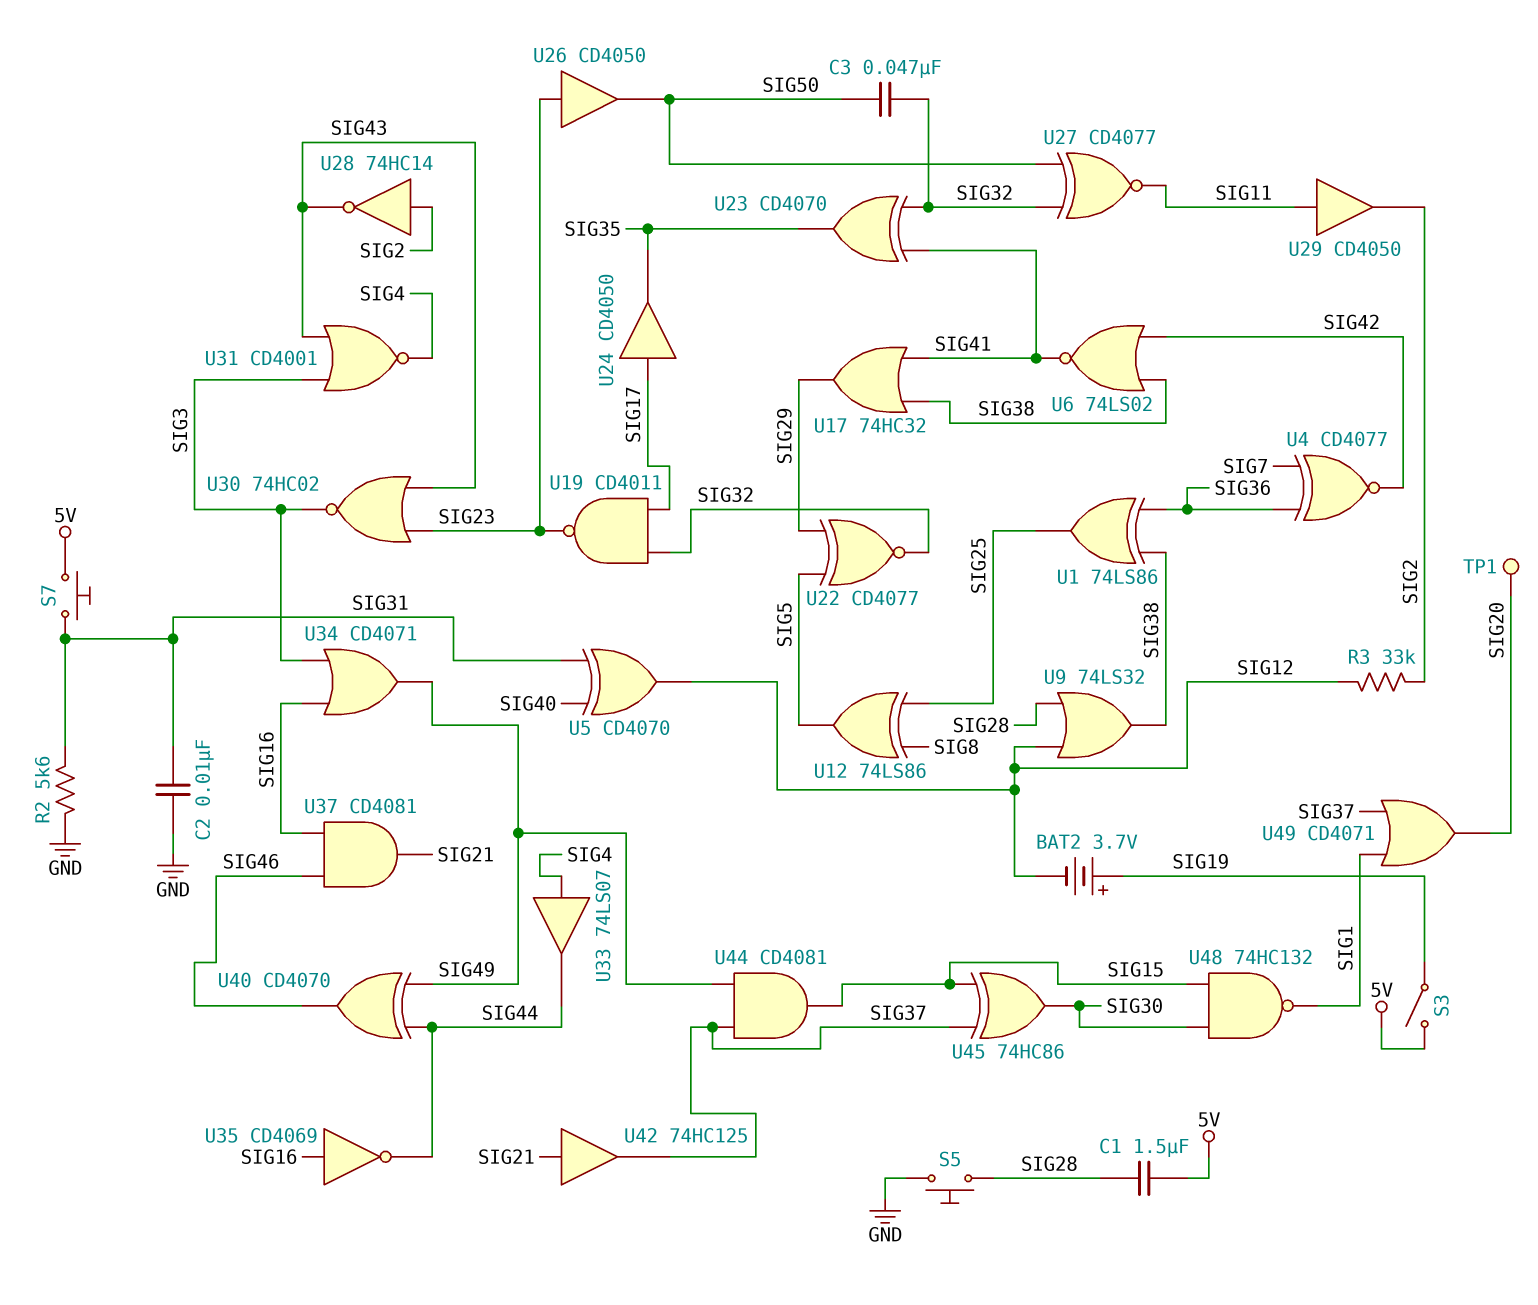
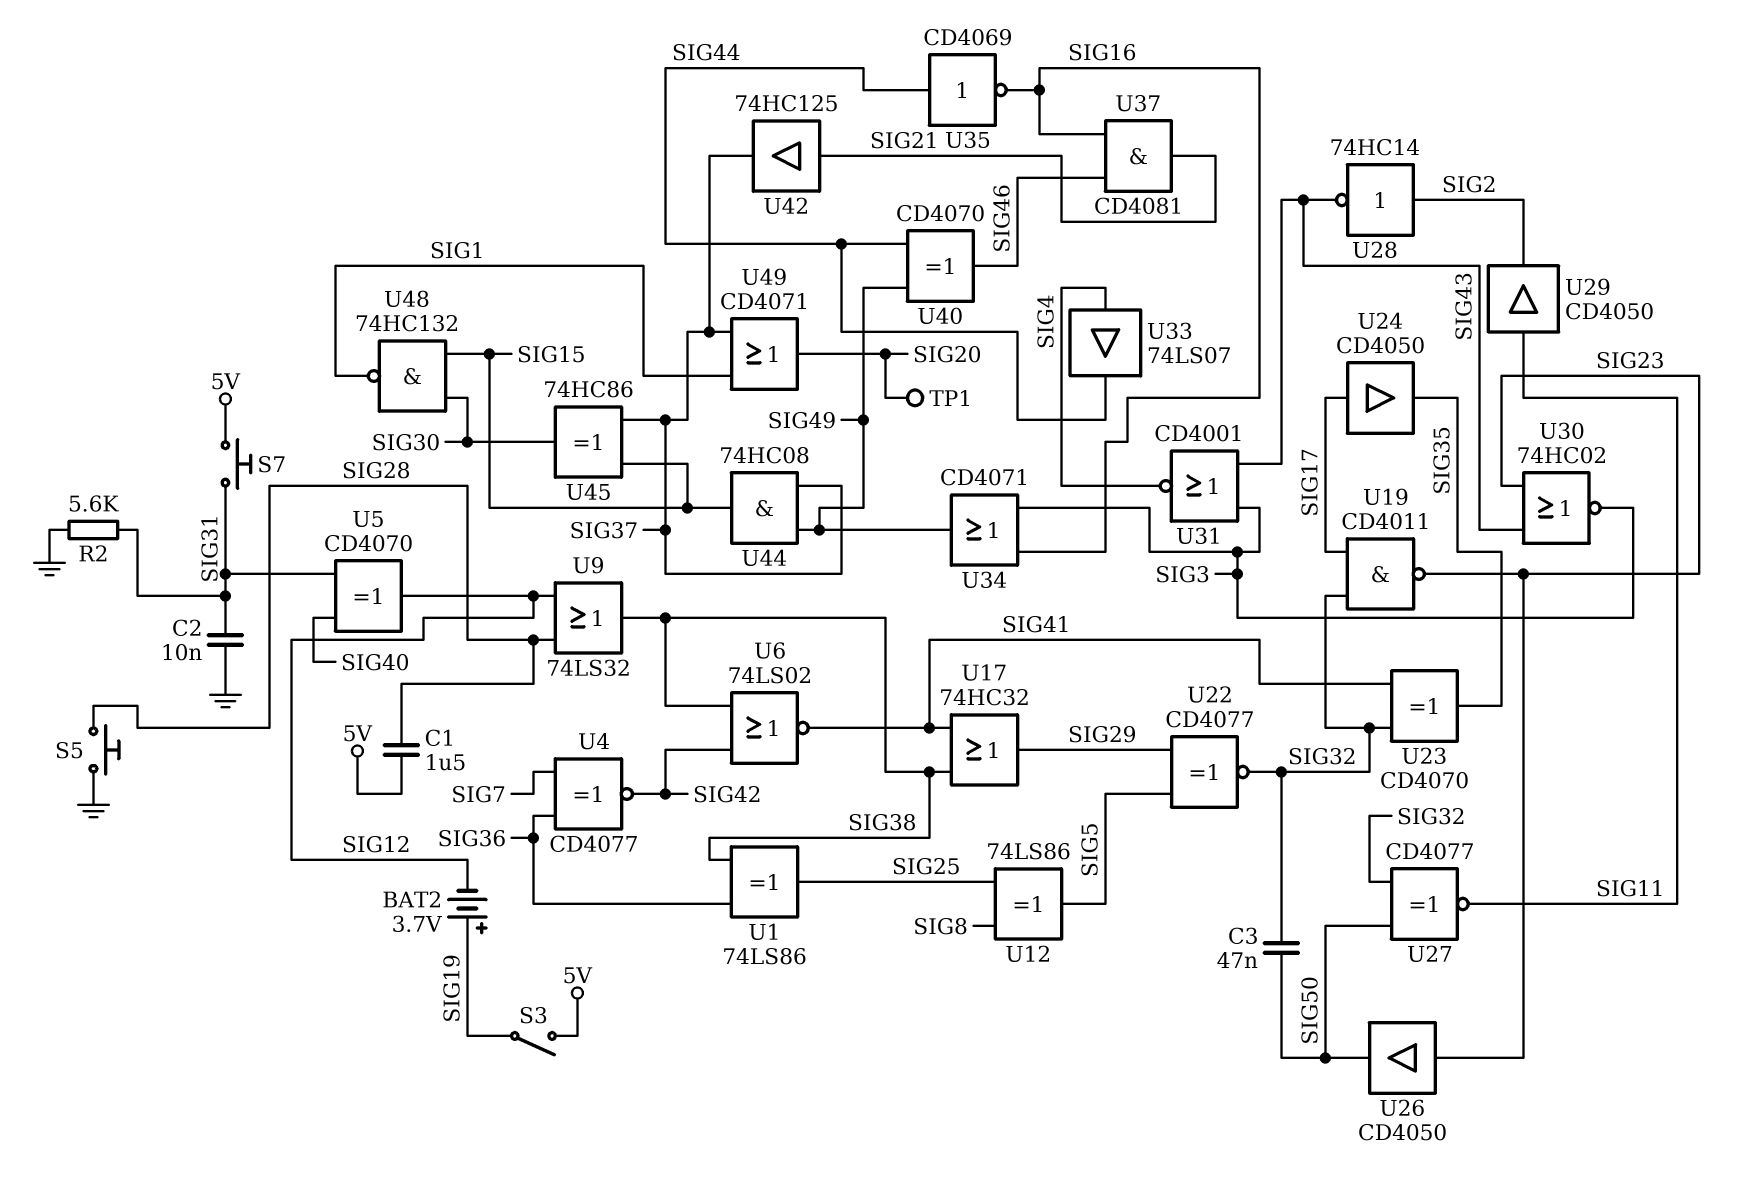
R3: 33k (SIG2, SIG12) -> none
U35: NOT CD4069 (in SIG16, out SIG44) -> NOT CD4069 (in SIG44, out SIG16)
U44: AND CD4081 (in SIG37, in SIG49, out SIG15) -> AND 74HC08 (in SIG37, in SIG49, out SIG15)

